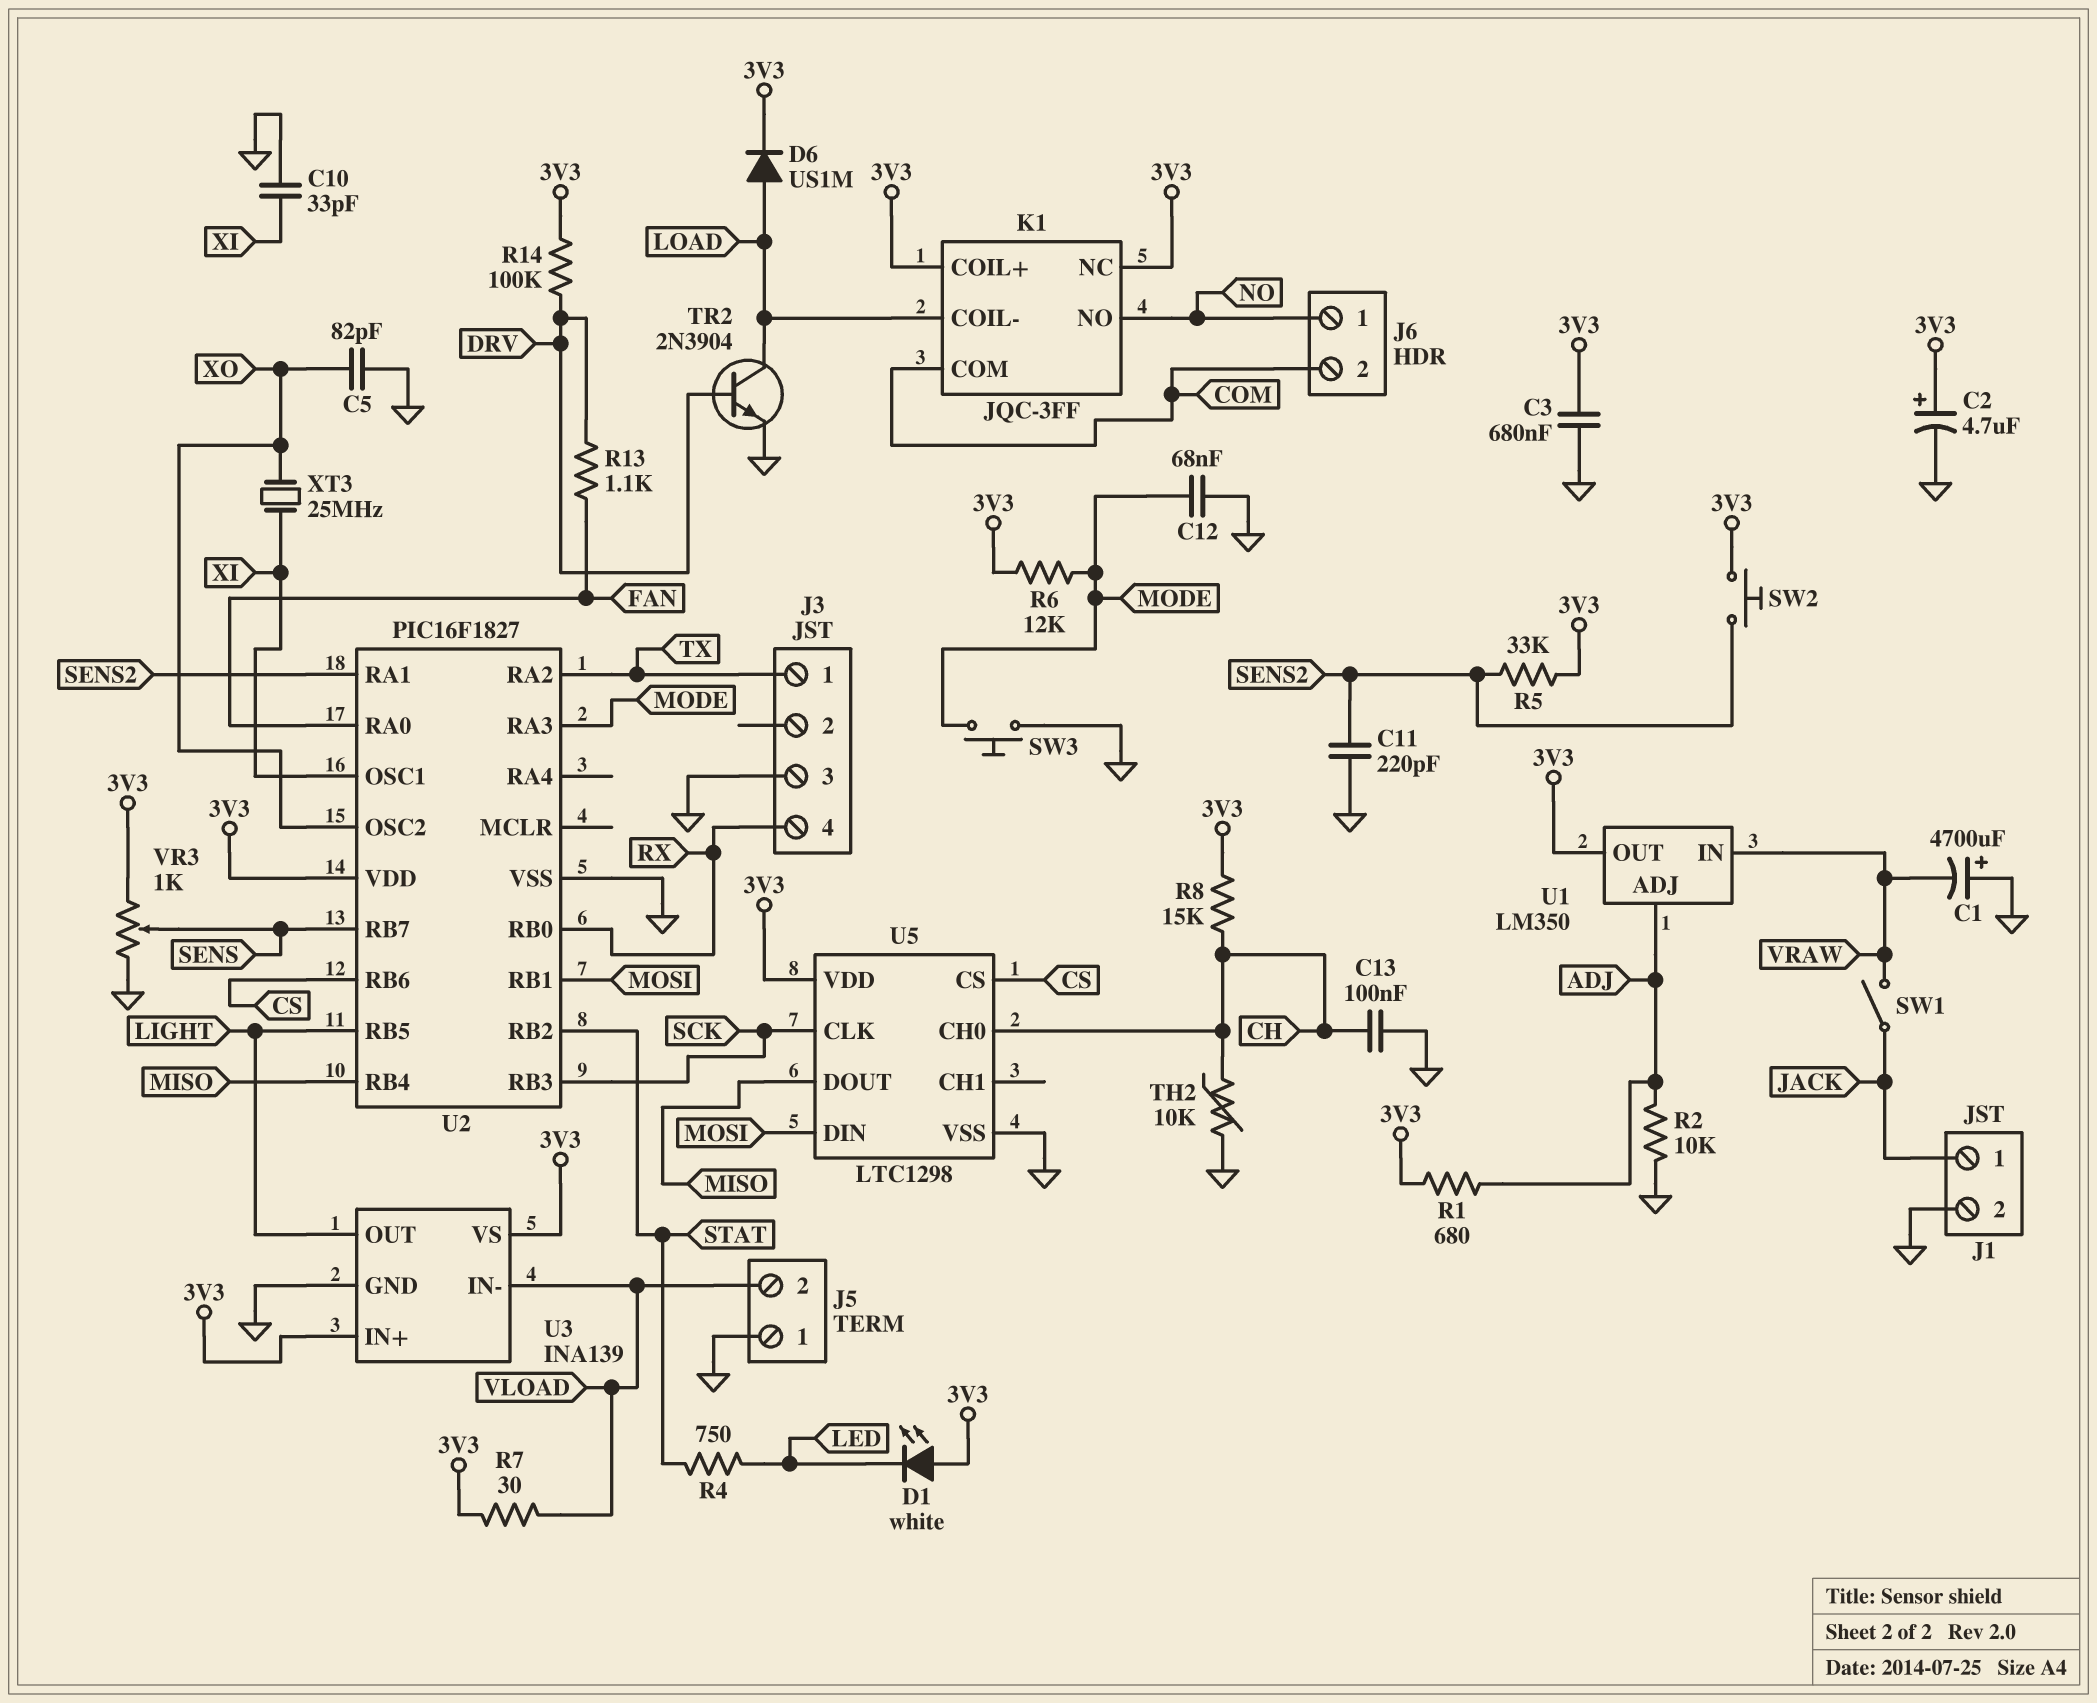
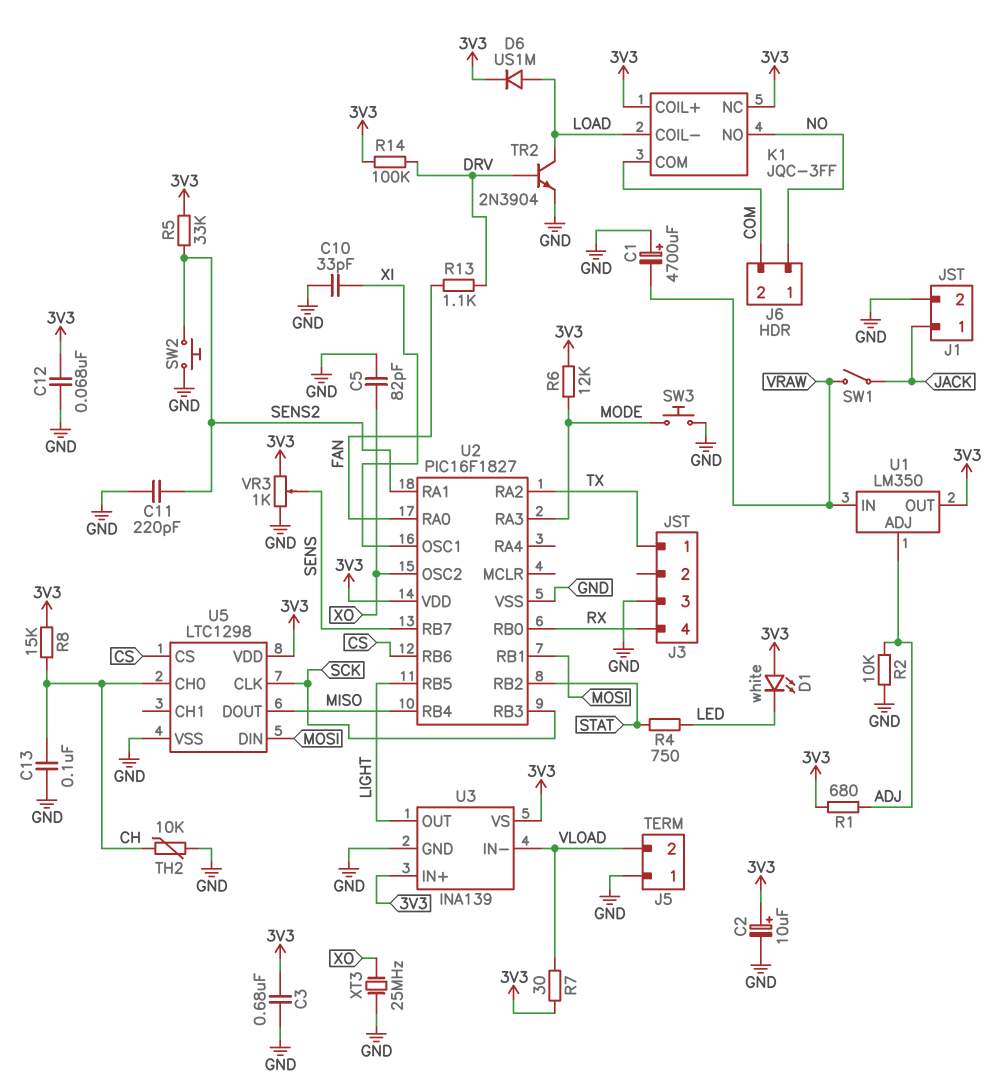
C2: 4.7uF (plus 3V3, minus GND) -> 10uF (plus 3V3, minus GND)
C12: 68nF (GND, MODE) -> 68nF (3V3, GND)
SW2: button (3V3, SENS2) -> button (GND, SENS2)
XT3: 25MHz (XI, XO) -> 25MHz (GND, XO)

